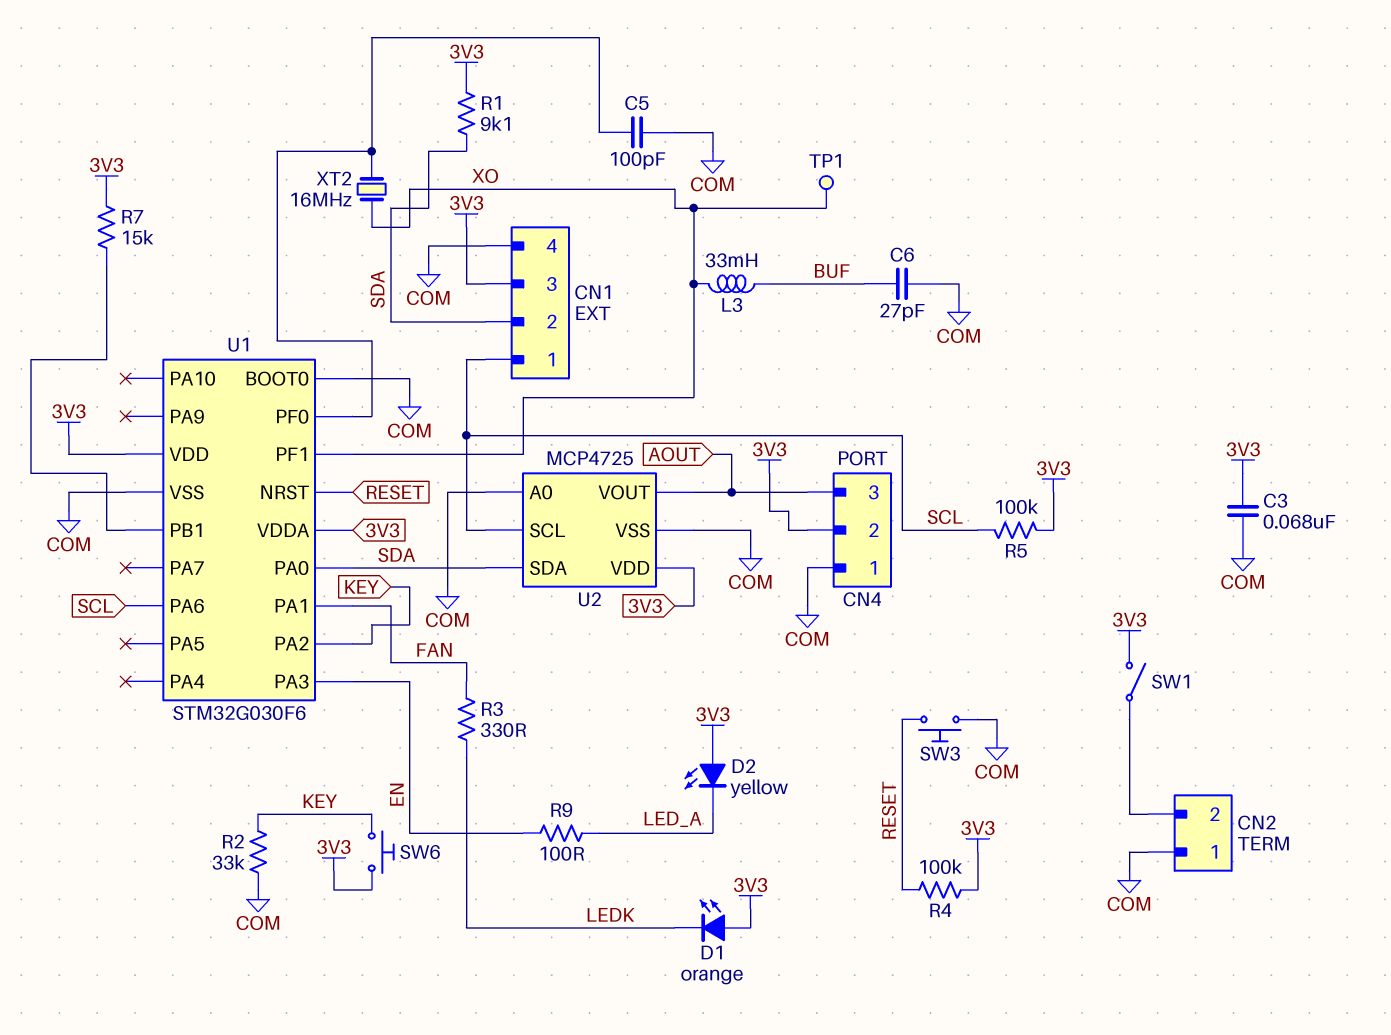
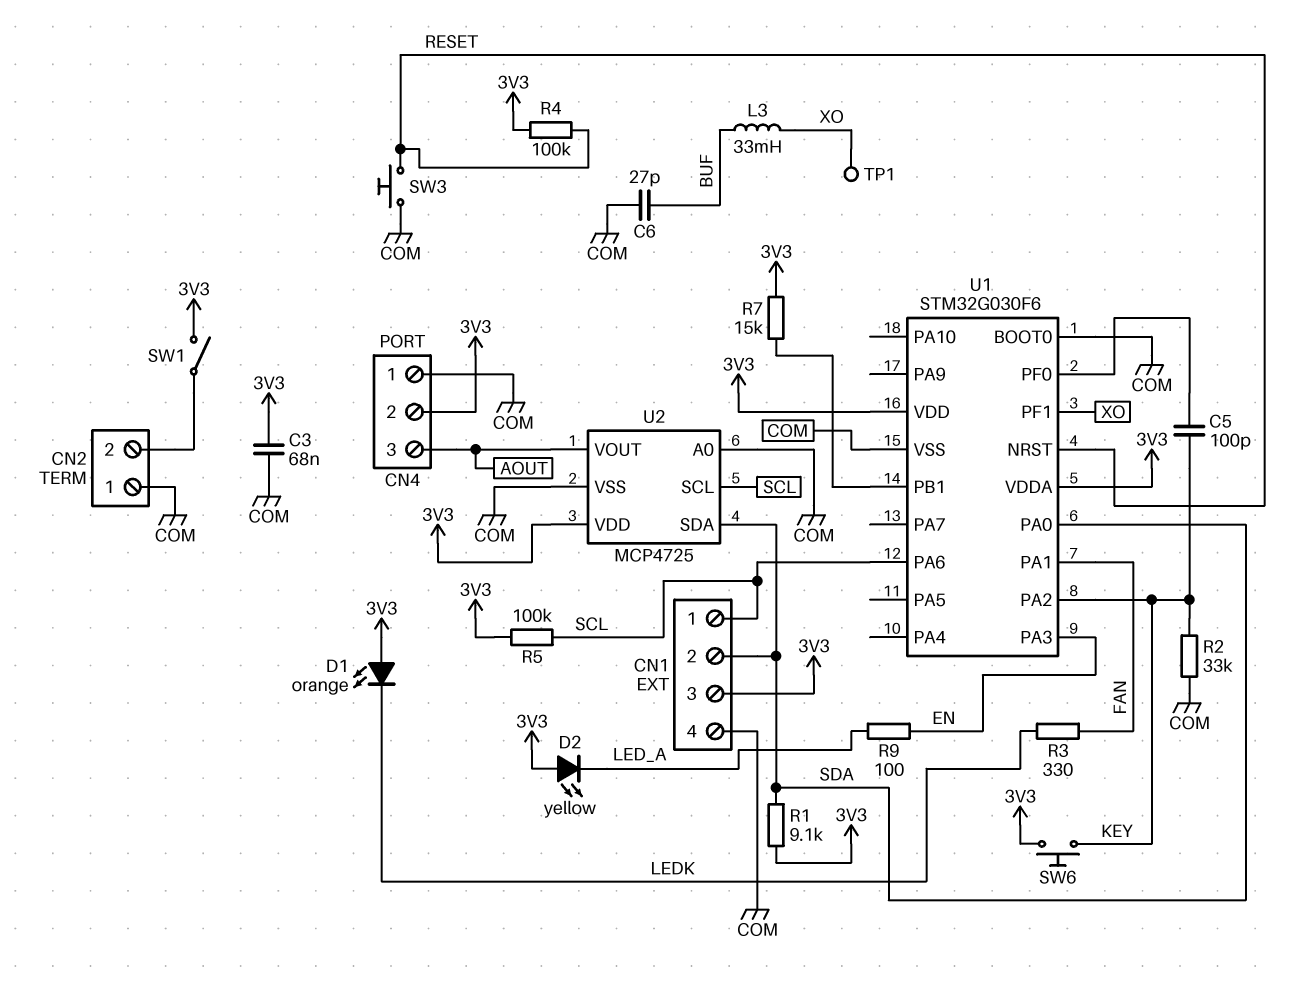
C5: 100pF (COM, U1/PF0) -> 100pF (KEY, U1/PF0)
XT2: 16MHz (U1/PF0, XO) -> none

